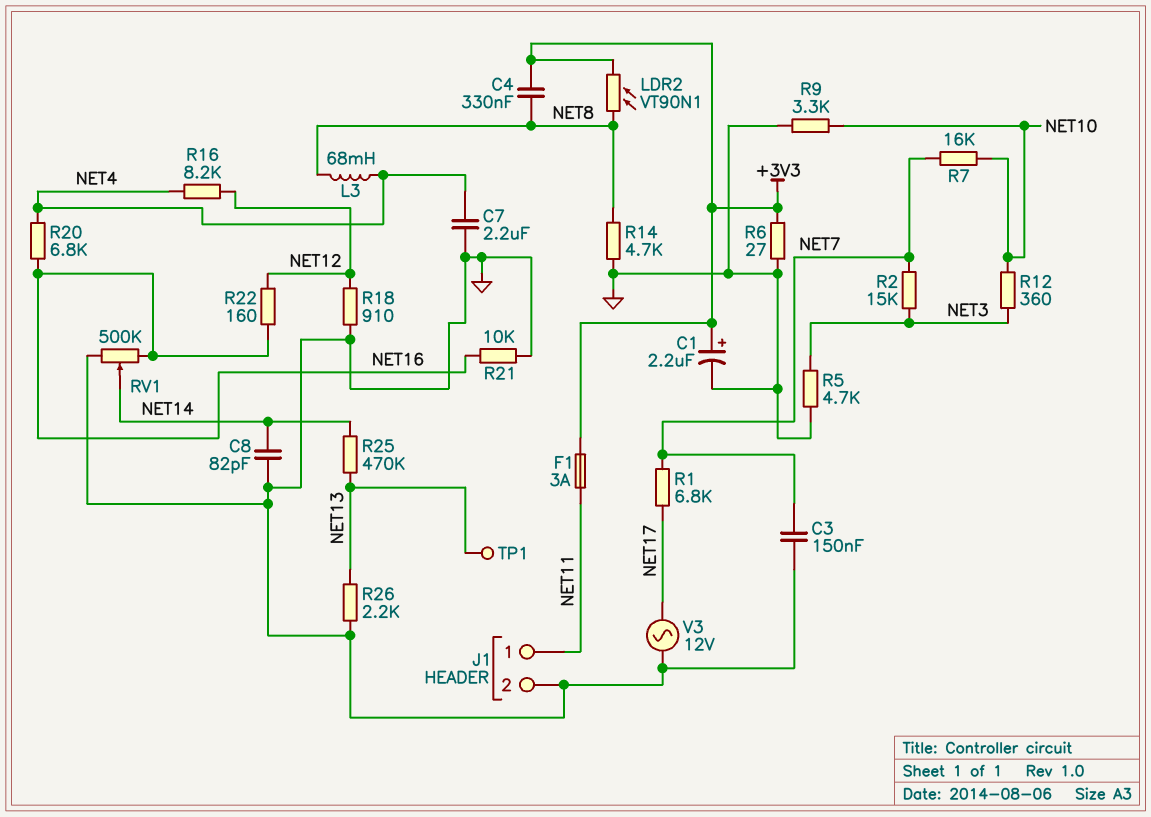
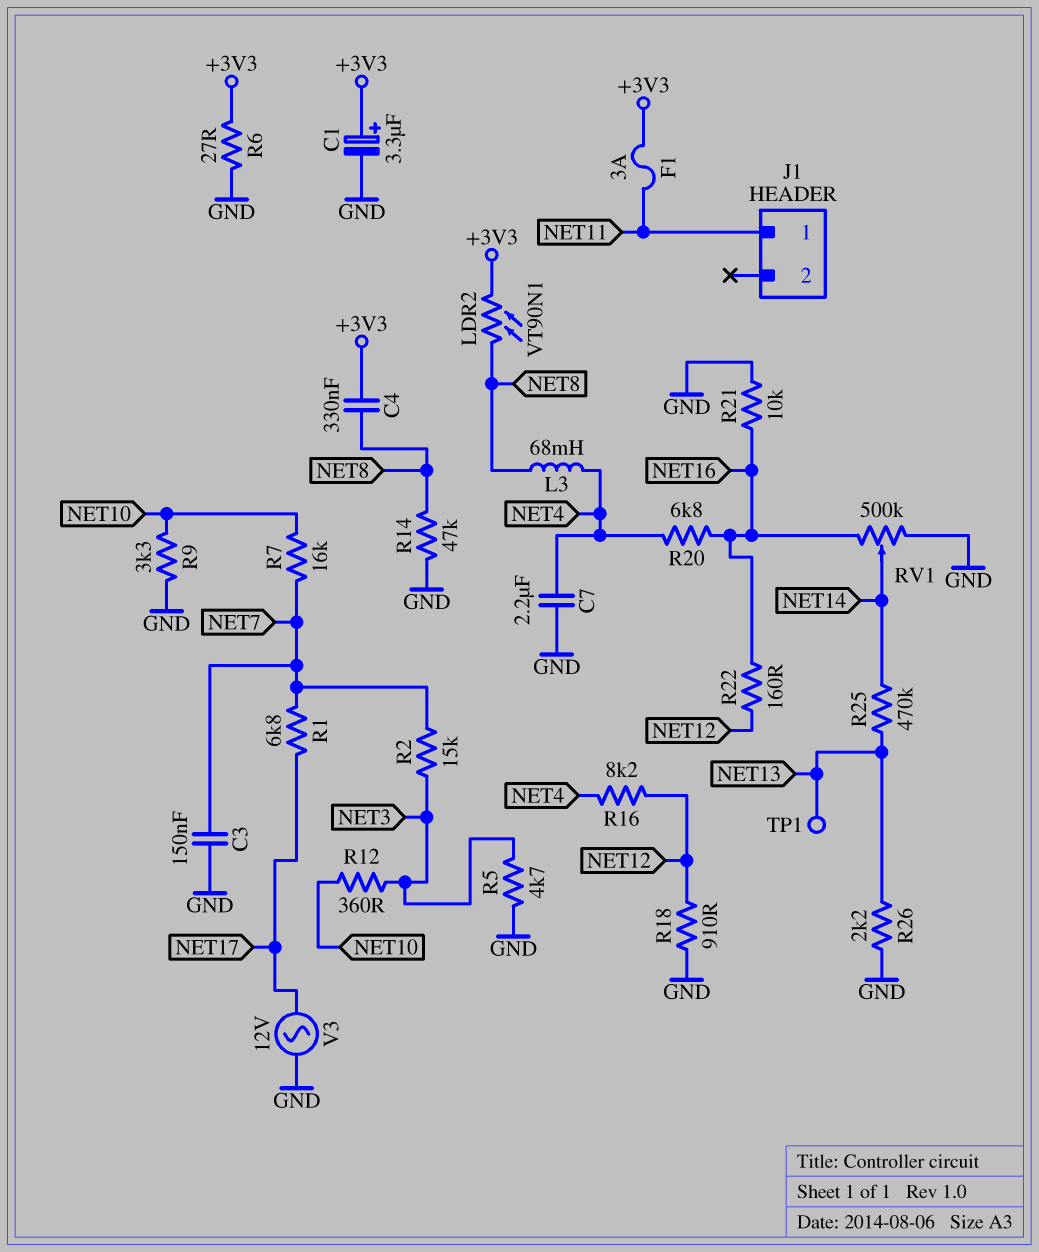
C1: 2.2uF (plus +3V3, minus GND) -> 3.3uF (plus +3V3, minus GND)
C8: 82pF (GND, NET14) -> none
J1 pin 2: GND -> none
R14: 4.7k (GND, NET8) -> 47k (GND, NET8)

